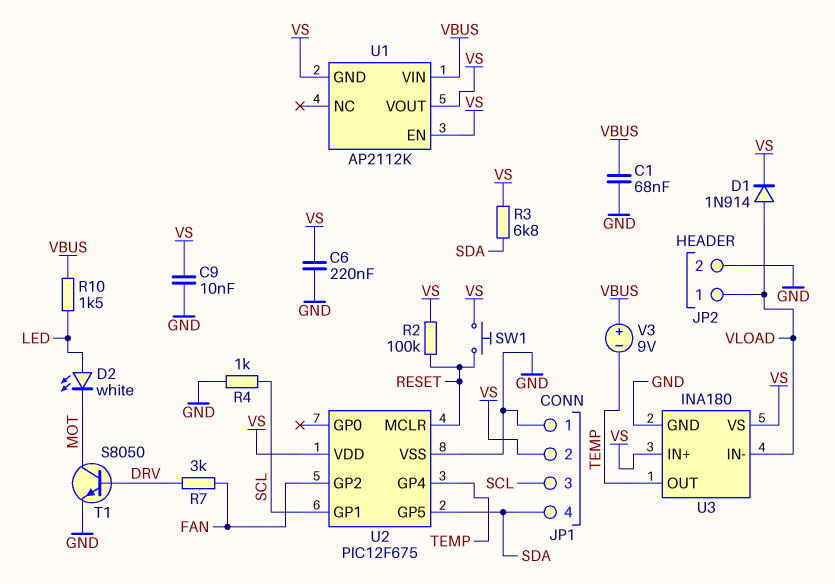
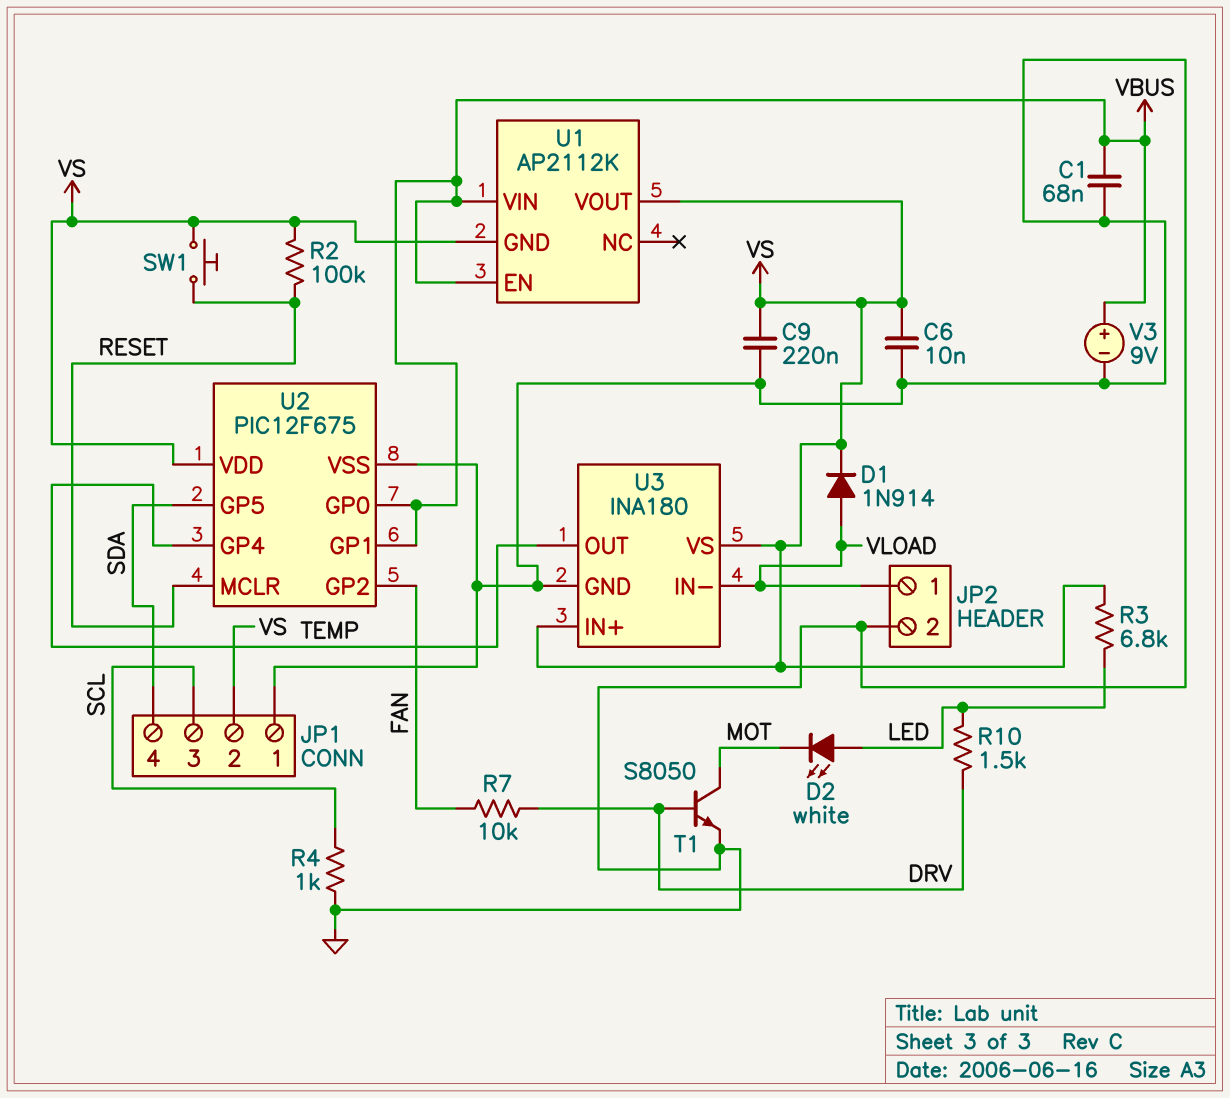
C6: 220nF (GND, VS) -> 10nF (GND, VS)
C9: 10nF (GND, VS) -> 220nF (GND, VS)
R3: 6.8k (SDA, VS) -> 6.8k (LED, VS)
R7: 3k (DRV, FAN) -> 10k (DRV, FAN)
R10: 1.5k (LED, VBUS) -> 1.5k (DRV, LED)
U1 pin EN: VS -> VBUS
U2 pin GP0: none -> VBUS
U2 pin GP1: SCL -> VBUS
V3: 9V (plus VBUS, minus TEMP) -> 9V (plus VBUS, minus GND)

